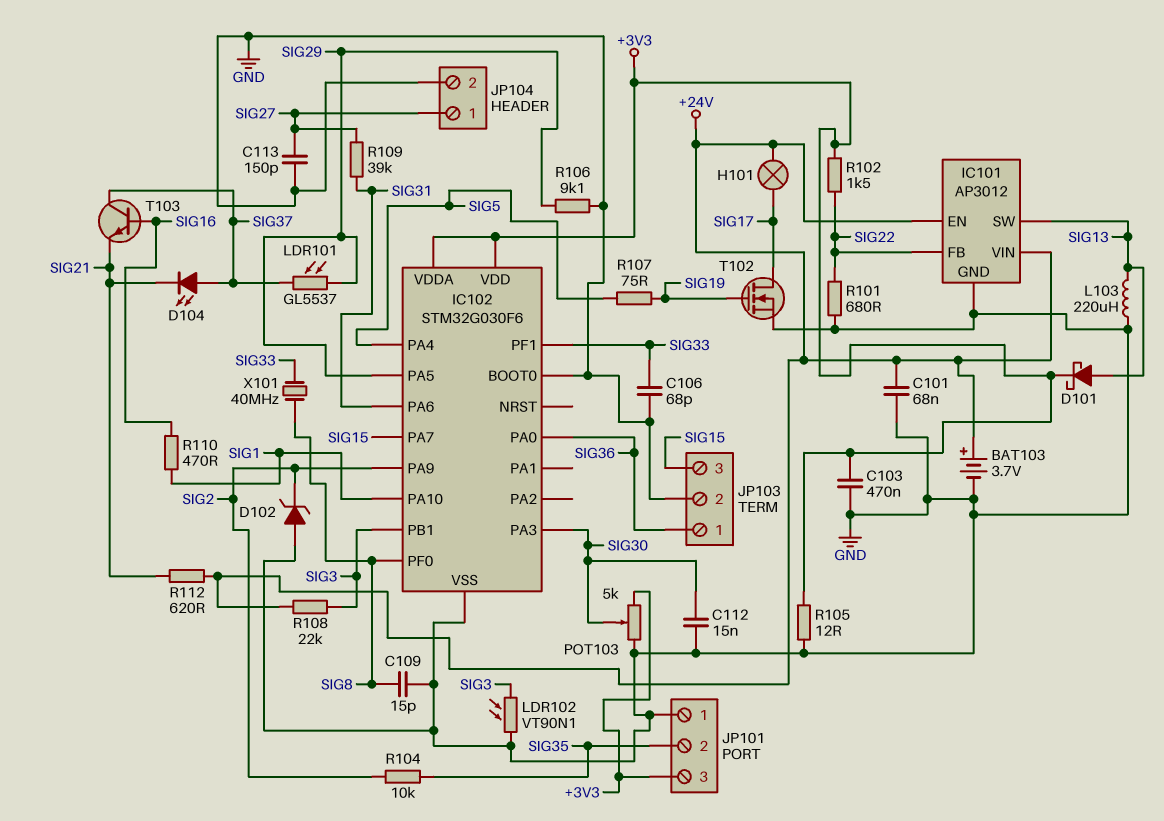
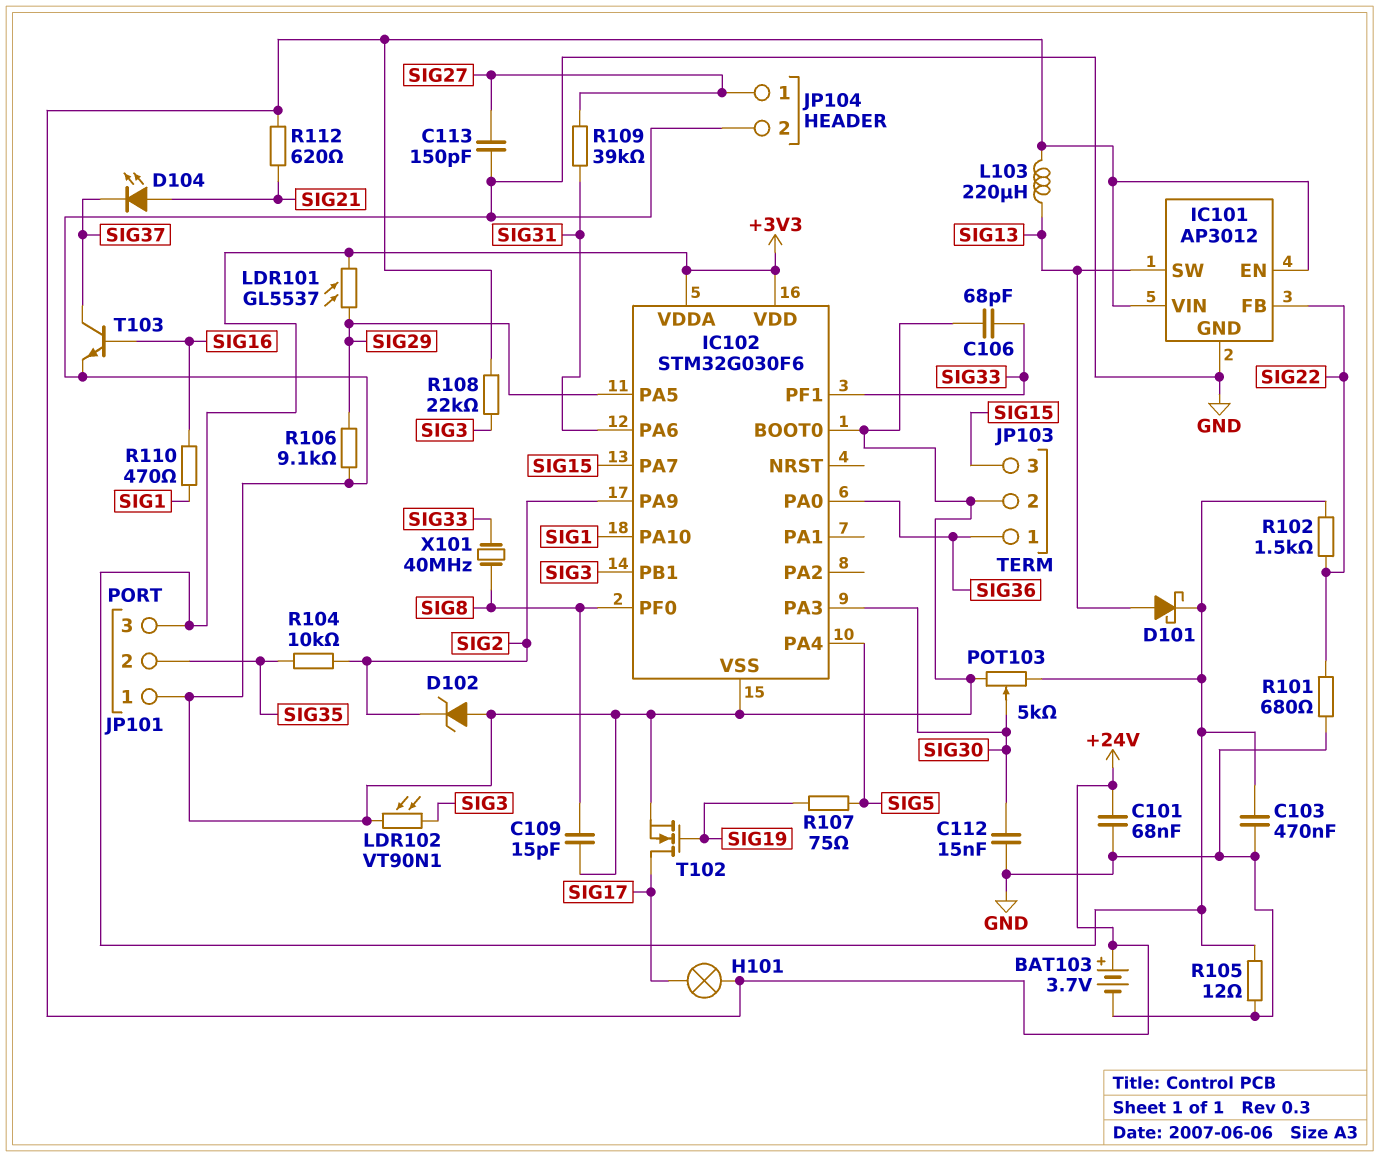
D104: LED (A SIG37, K SIG21) -> LED (A SIG21, K SIG37)
L103: 220uH (GND, SIG13) -> 220uH (+24V, SIG13)
LDR101: GL5537 (SIG29, SIG37) -> GL5537 (+3V3, SIG29)
T103: NPN (B SIG16, C SIG37, E SIG21) -> NPN (B SIG16, C SIG37, E GND)

